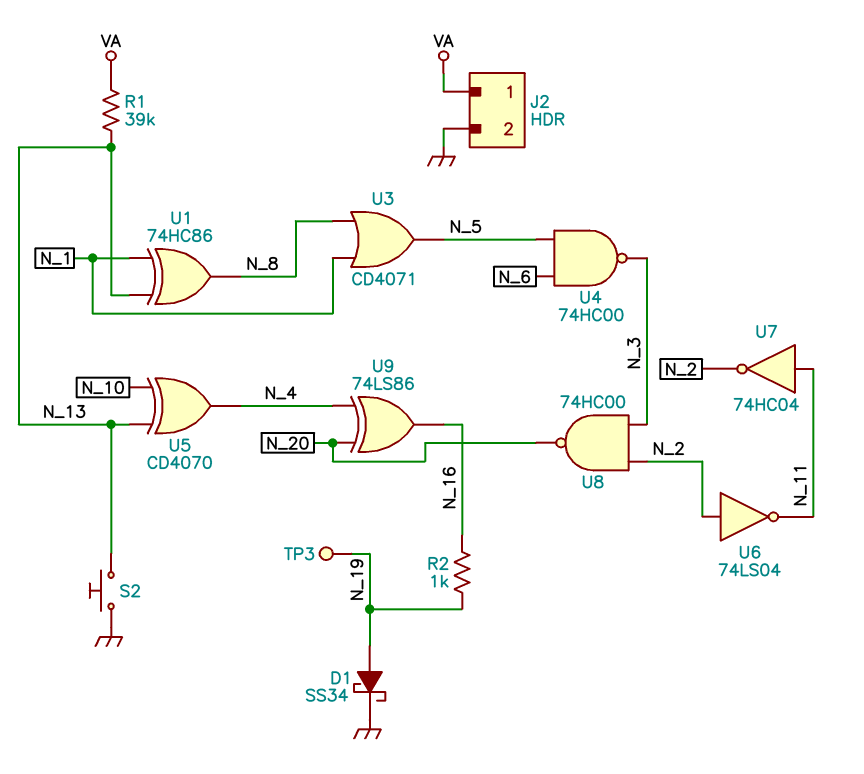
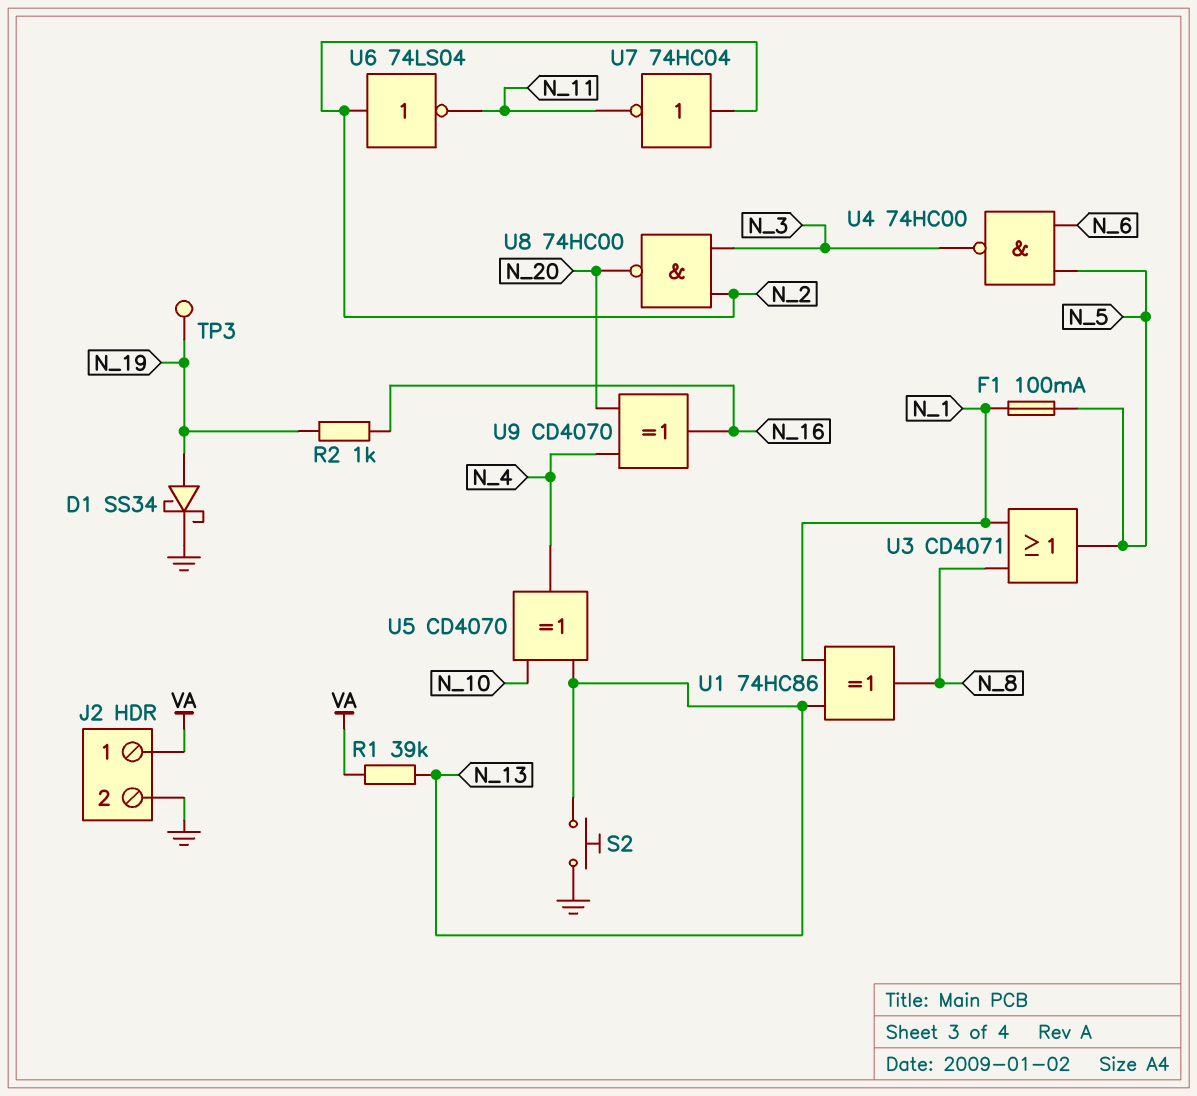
F1: none -> 100mA (N_1, N_5)
U7: NOT 74HC04 (in N_11, out N_2) -> NOT 74HC04 (in N_2, out N_11)
U9: XOR 74LS86 (in N_4, in N_20, out N_16) -> XOR CD4070 (in N_4, in N_20, out N_16)

